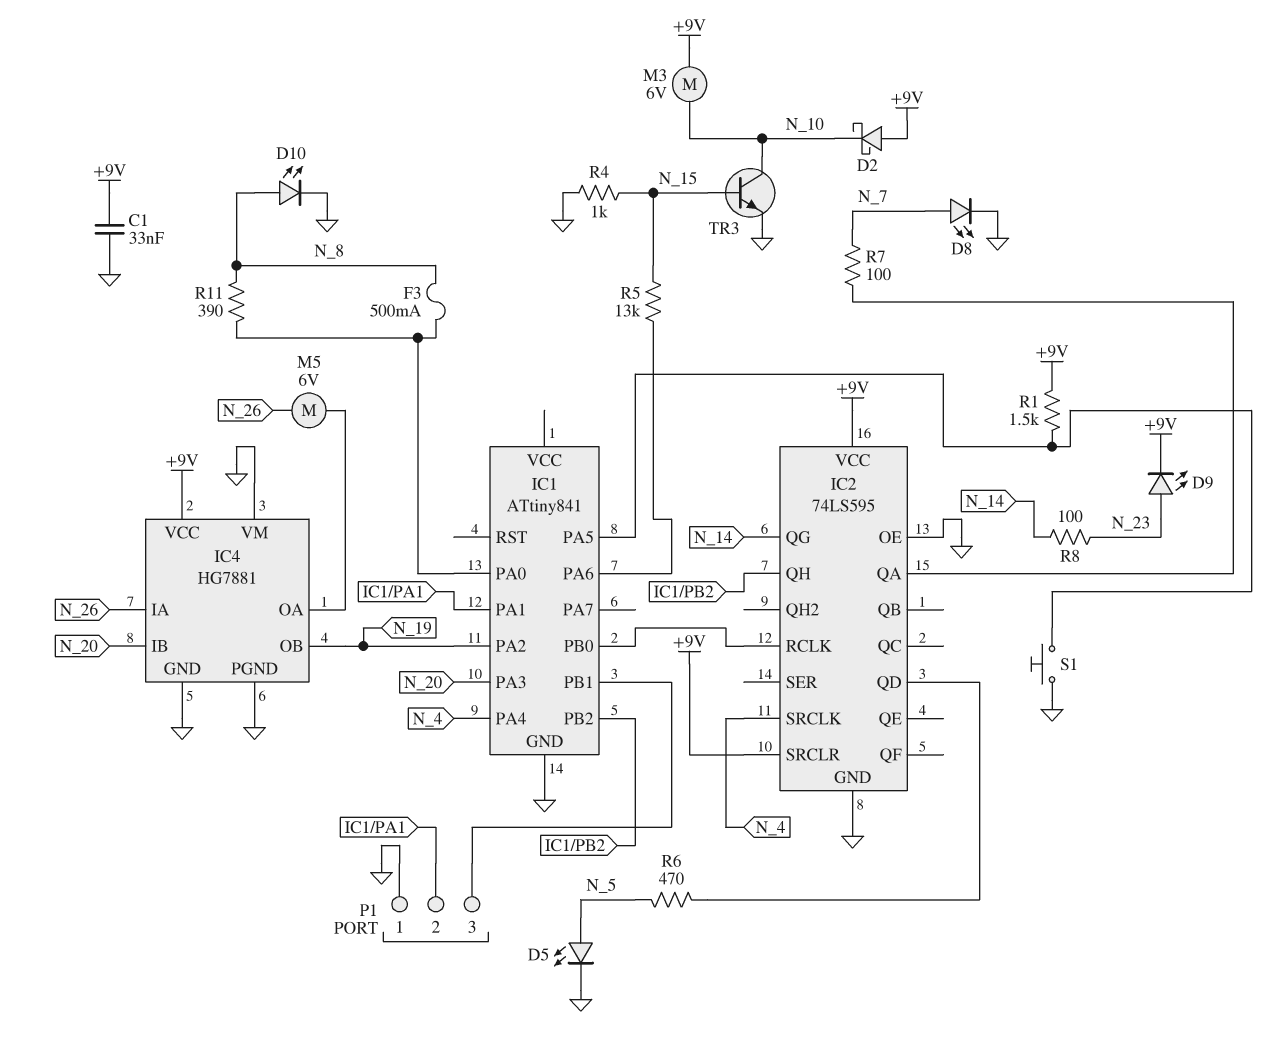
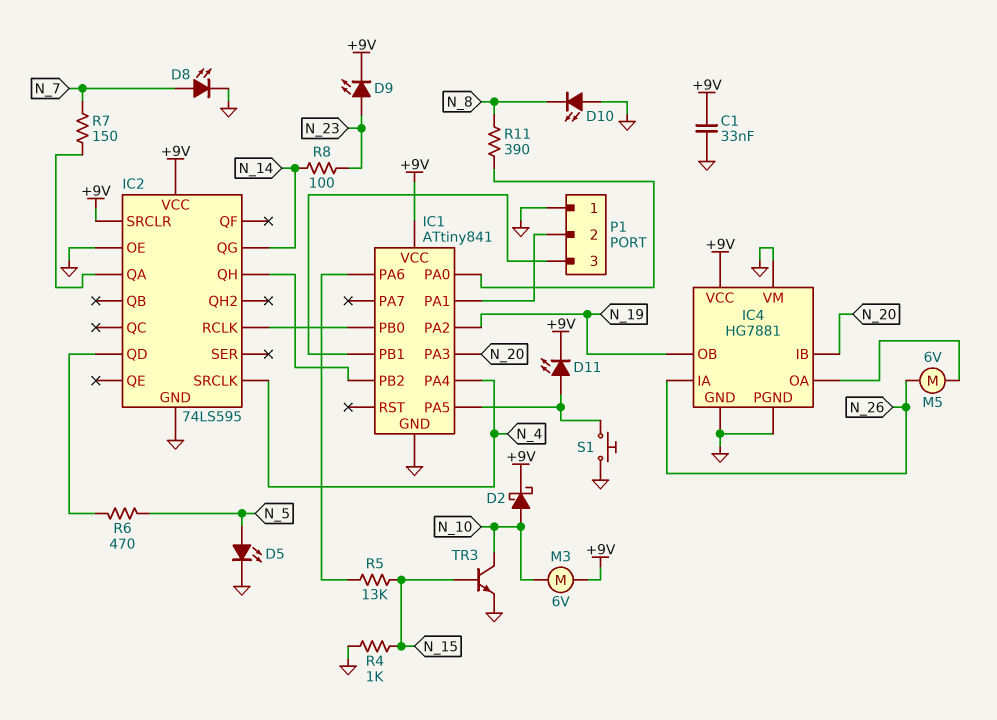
D2: schottky (A +9V, K N_10) -> schottky (A N_10, K +9V)
D10: LED (A N_8, K GND) -> LED (A GND, K N_8)
D11: none -> LED (A IC1/PA5, K +9V)
F3: 500mA (IC1/PA0, N_8) -> none
IC1 pin VCC: none -> +9V
R1: 1.5k (+9V, IC1/PA5) -> none
R7: 100 (IC2/QA, N_7) -> 150 (IC2/QA, N_7)

